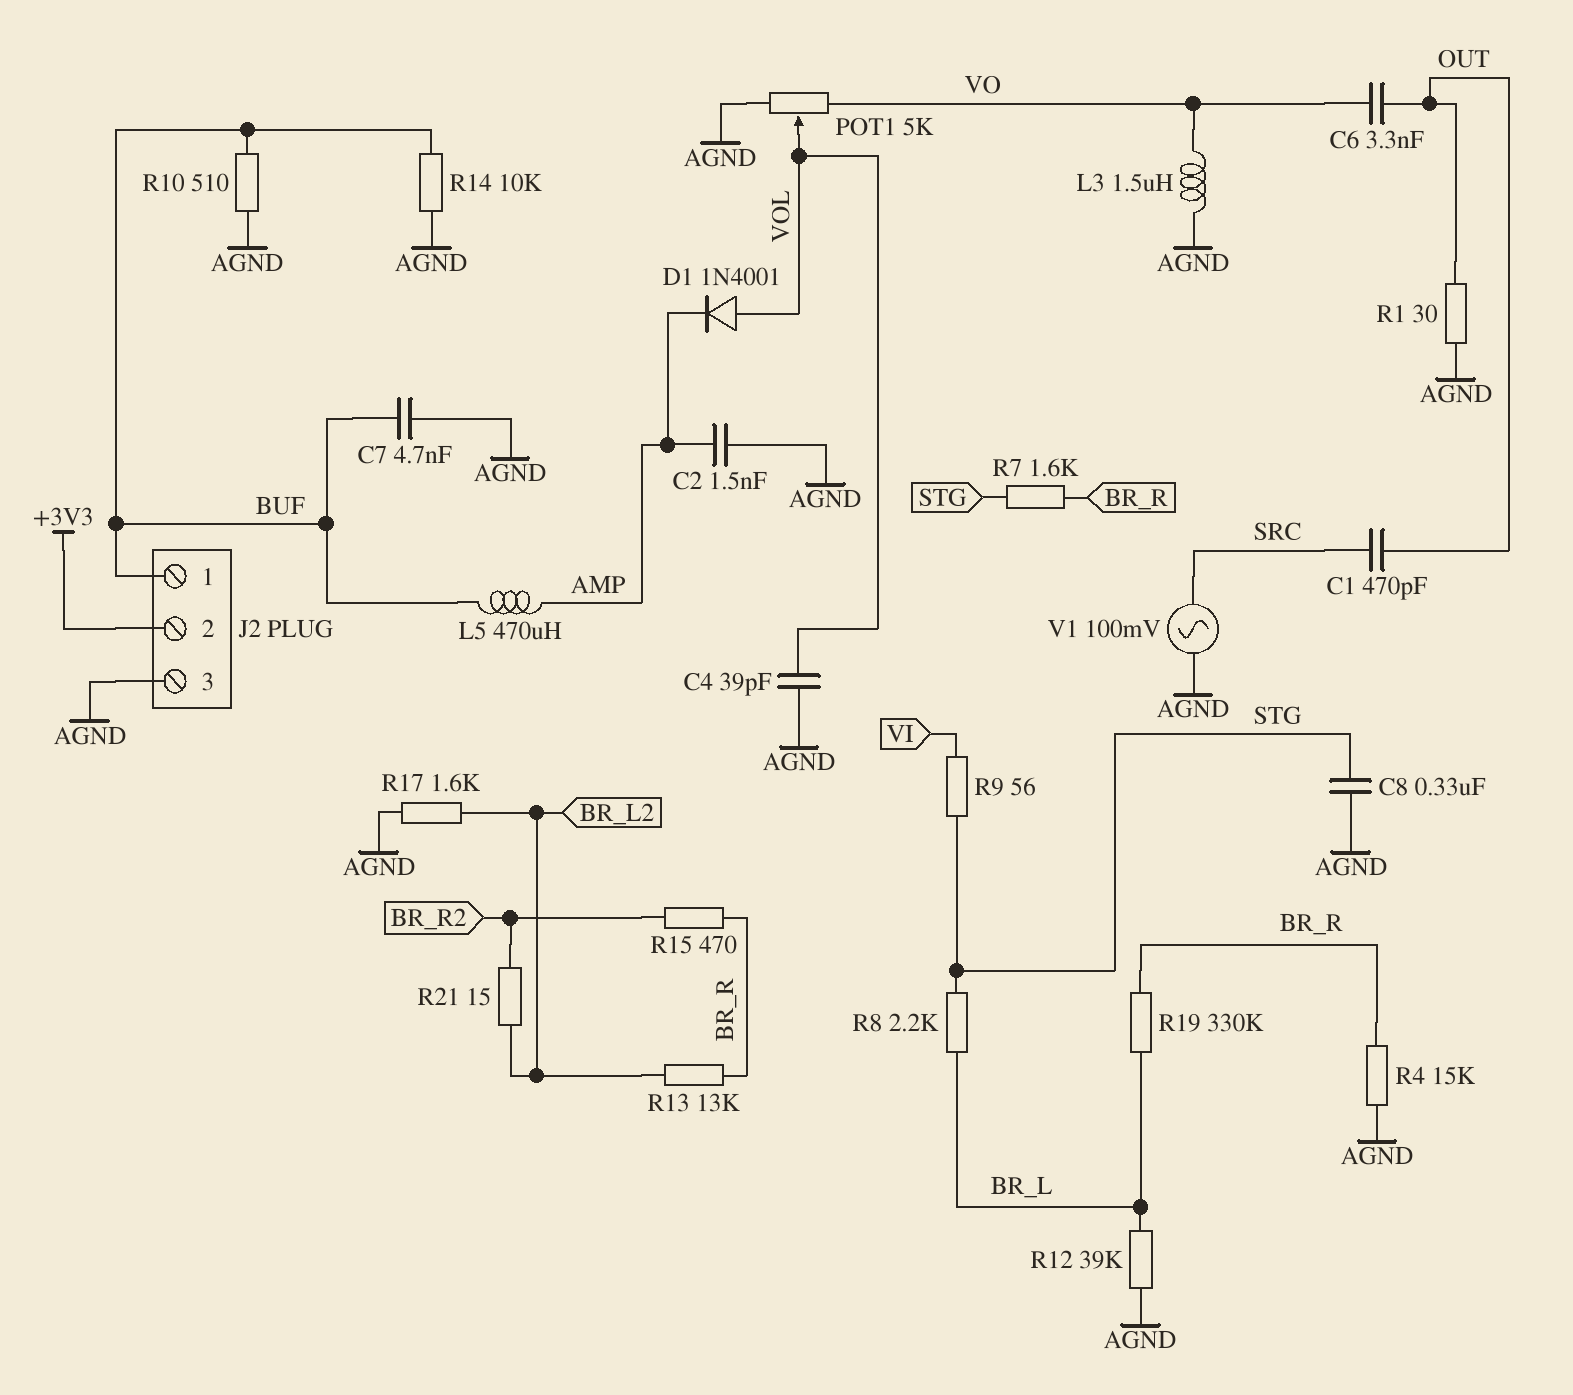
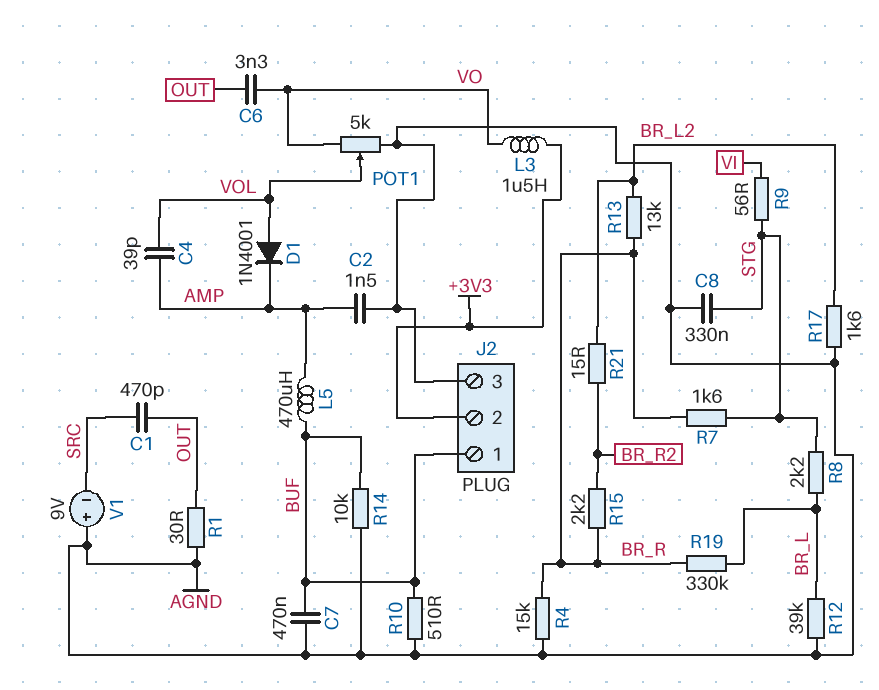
C4: 39pF (AGND, VOL) -> 39pF (AMP, VOL)
C7: 4.7nF (AGND, BUF) -> 470nF (AGND, BUF)
L3: 1.5uH (AGND, VO) -> 1.5uH (+3V3, VO)
R15: 470 (BR_R, BR_R2) -> 2.2k (BR_R, BR_R2)
V1: AC 100mV (AGND, SRC) -> 9V (plus AGND, minus SRC)

